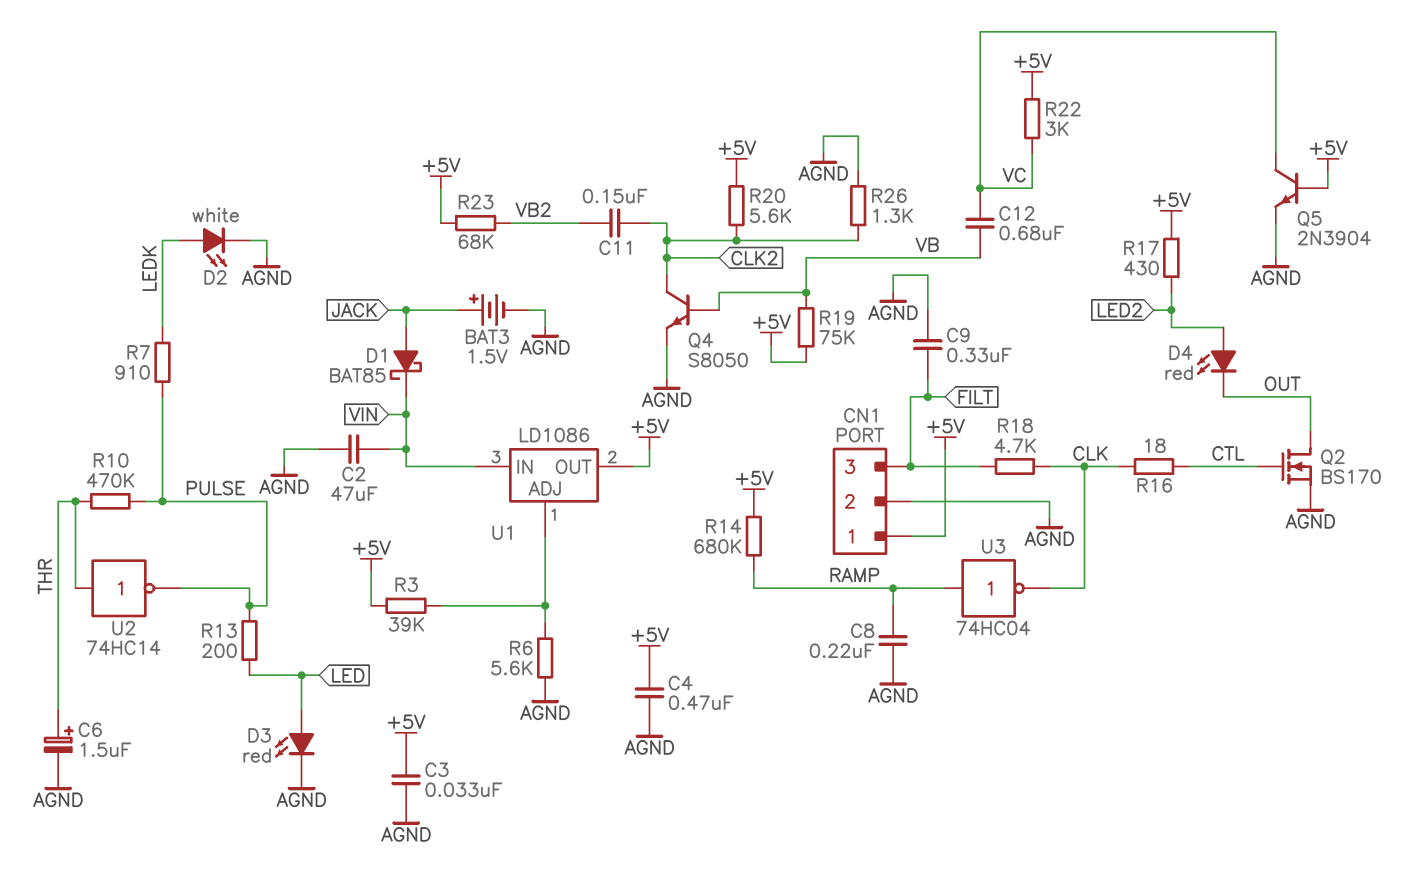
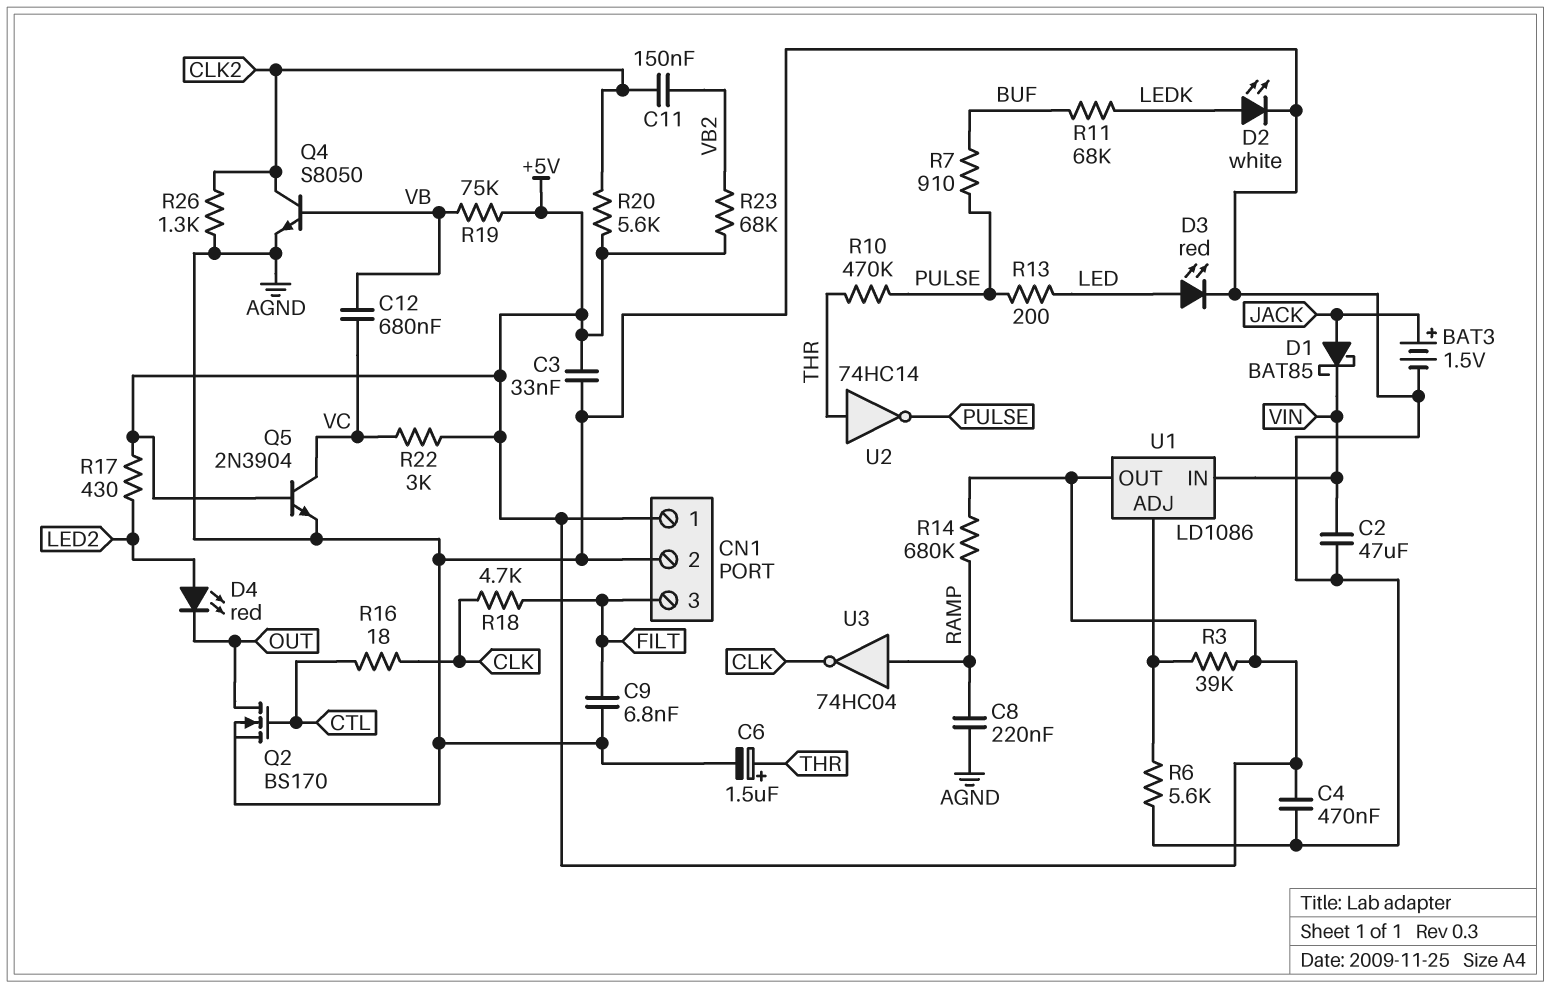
C9: 330nF (AGND, FILT) -> 6.8nF (AGND, FILT)
R7: 910 (LEDK, PULSE) -> 910 (BUF, PULSE)
R11: none -> 68k (BUF, LEDK)

